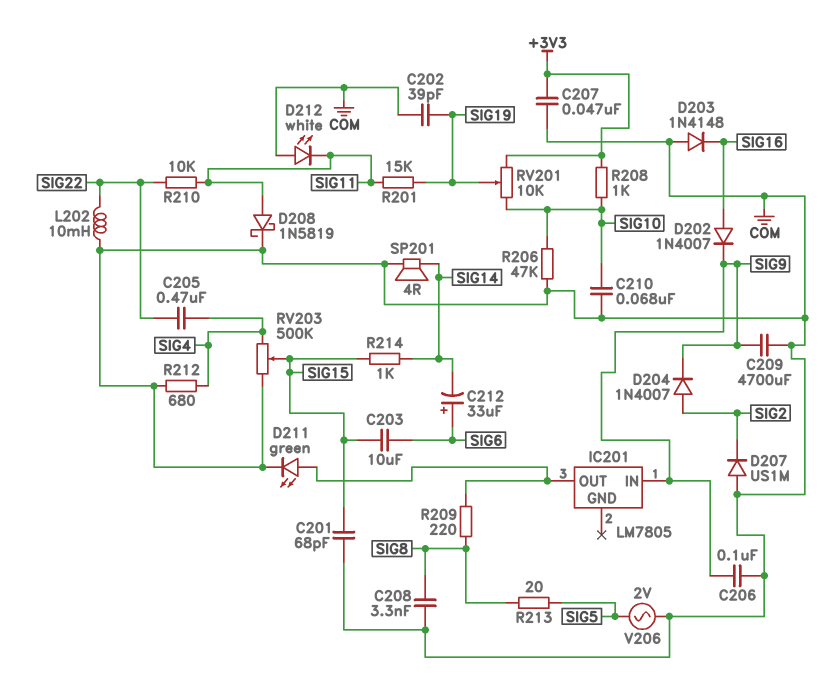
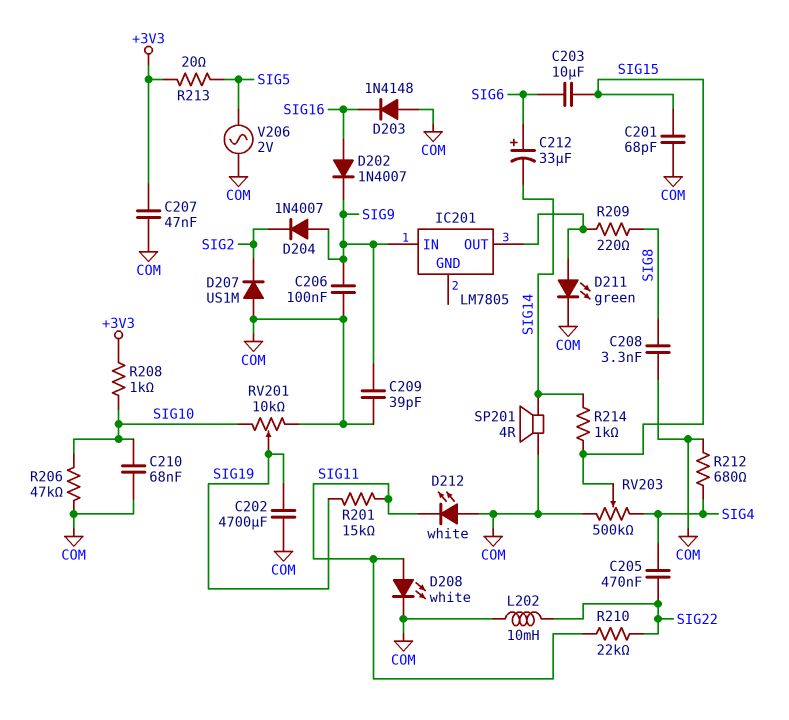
C202: 39pF (COM, SIG19) -> 4700uF (COM, SIG19)
C209: 4700uF (COM, SIG9) -> 39pF (COM, SIG9)
D204: diode 1N4007 (A SIG2, K SIG9) -> diode 1N4007 (A SIG9, K SIG2)
D208: schottky 1N5819 (A SIG11, K COM) -> LED white (A SIG11, K COM)
R210: 10k (SIG11, SIG22) -> 22k (SIG11, SIG22)
R213: 20 (SIG5, SIG8) -> 20 (+3V3, SIG5)
RV201: 10k (+3V3, SIG10, wiper SIG19) -> 10k (COM, SIG10, wiper SIG19)

